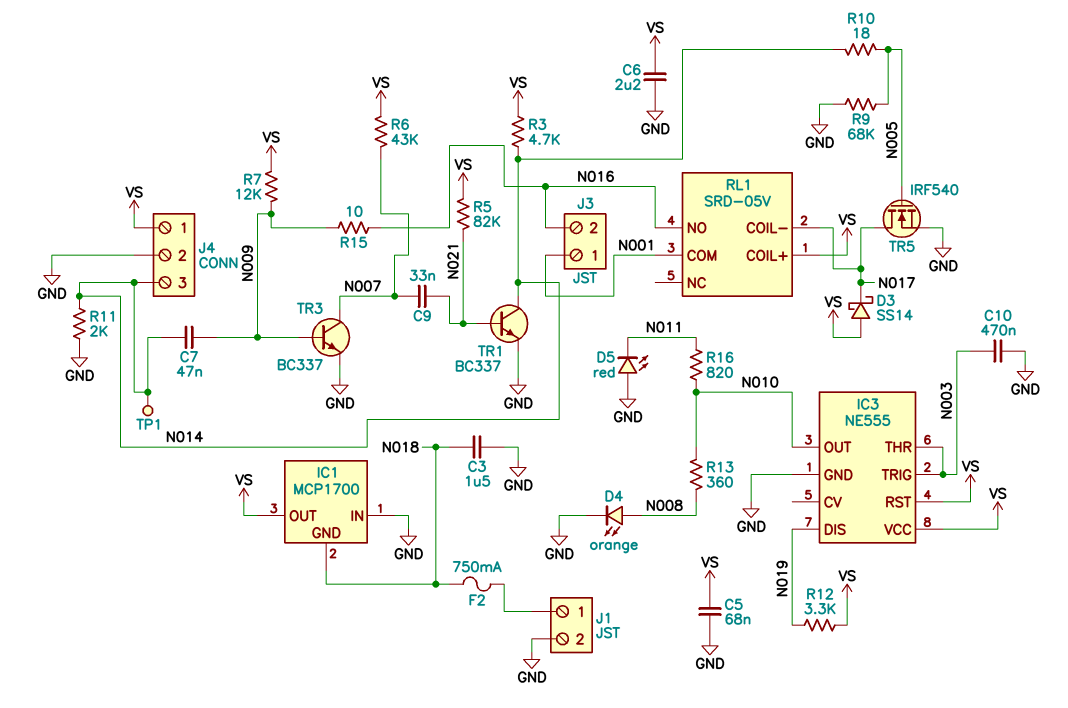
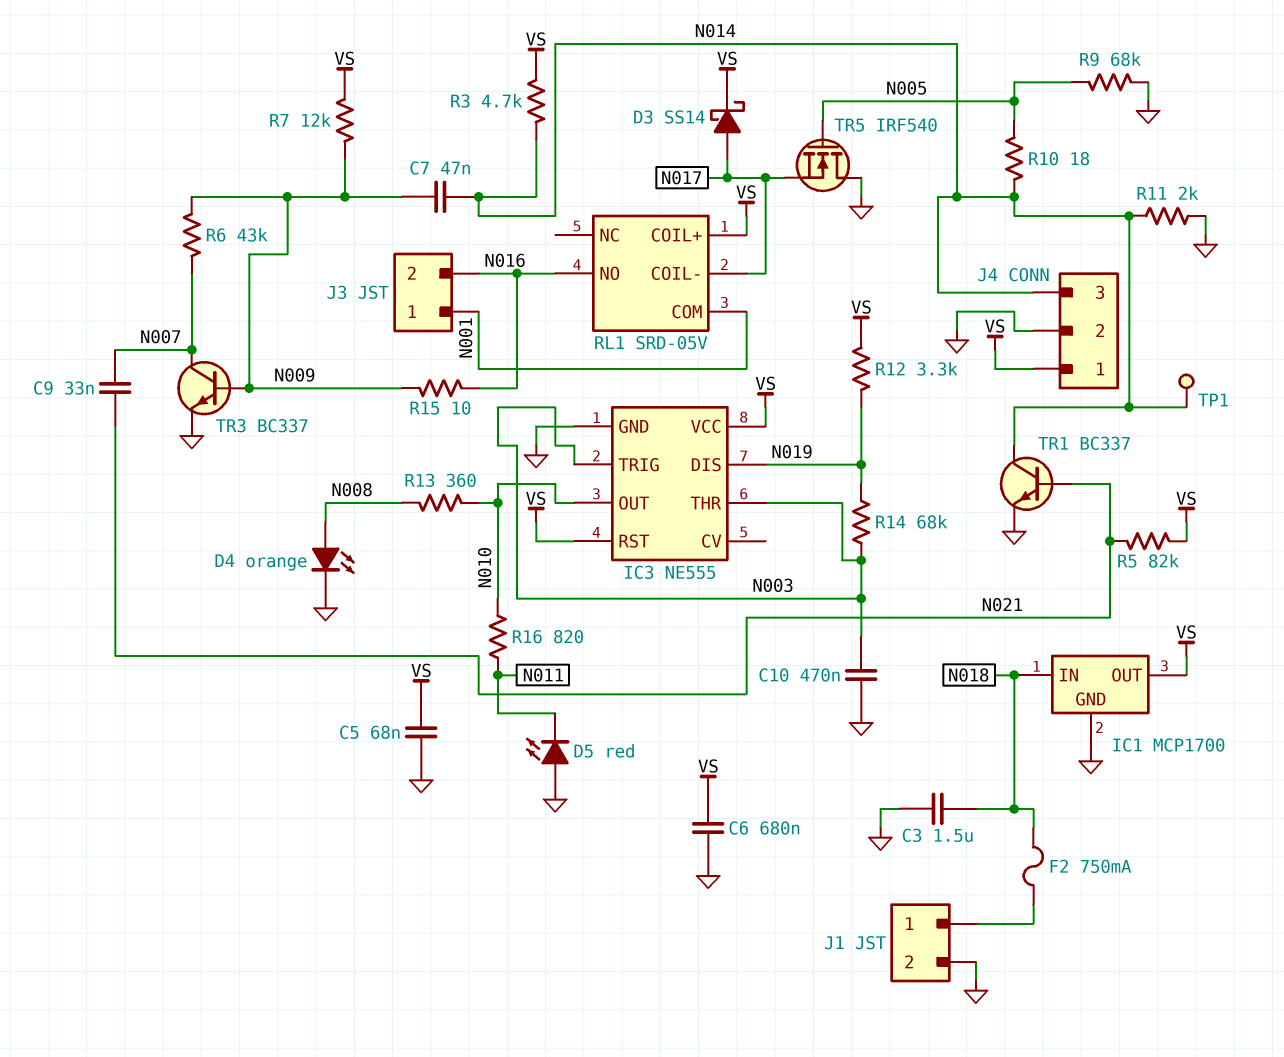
C6: 2.2uF (GND, VS) -> 680nF (GND, VS)
D3: schottky SS14 (A VS, K N017) -> schottky SS14 (A N017, K VS)
IC1 pin GND: N018 -> GND
IC1 pin IN: GND -> N018
R6: 43k (N007, VS) -> 43k (N007, N009)
R14: none -> 68k (N003, N019)
TR5: NMOS IRF540 (G N005, D N017, S GND) -> NMOS IRF540 (G N005, D GND, S N017)

